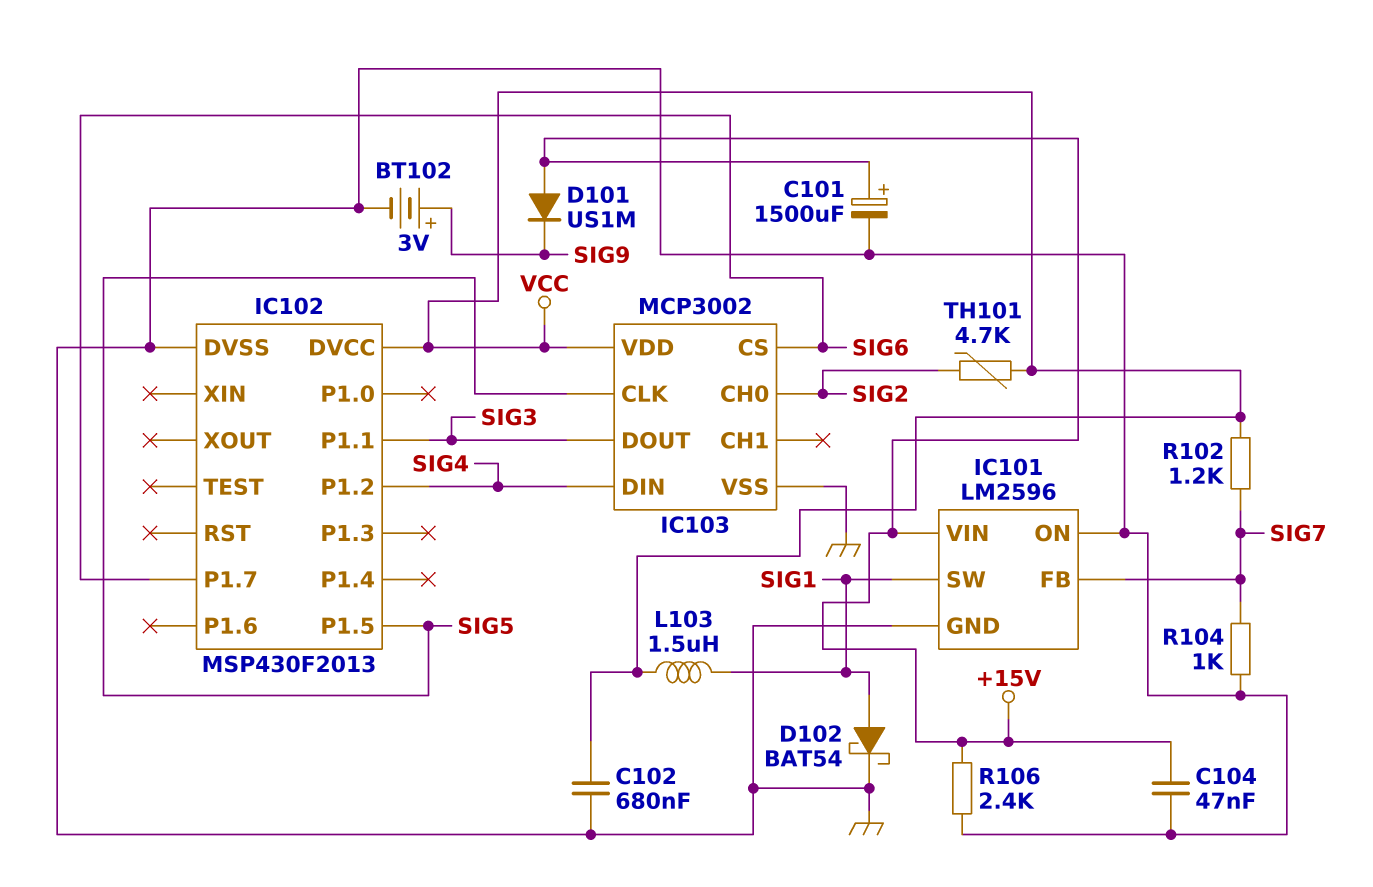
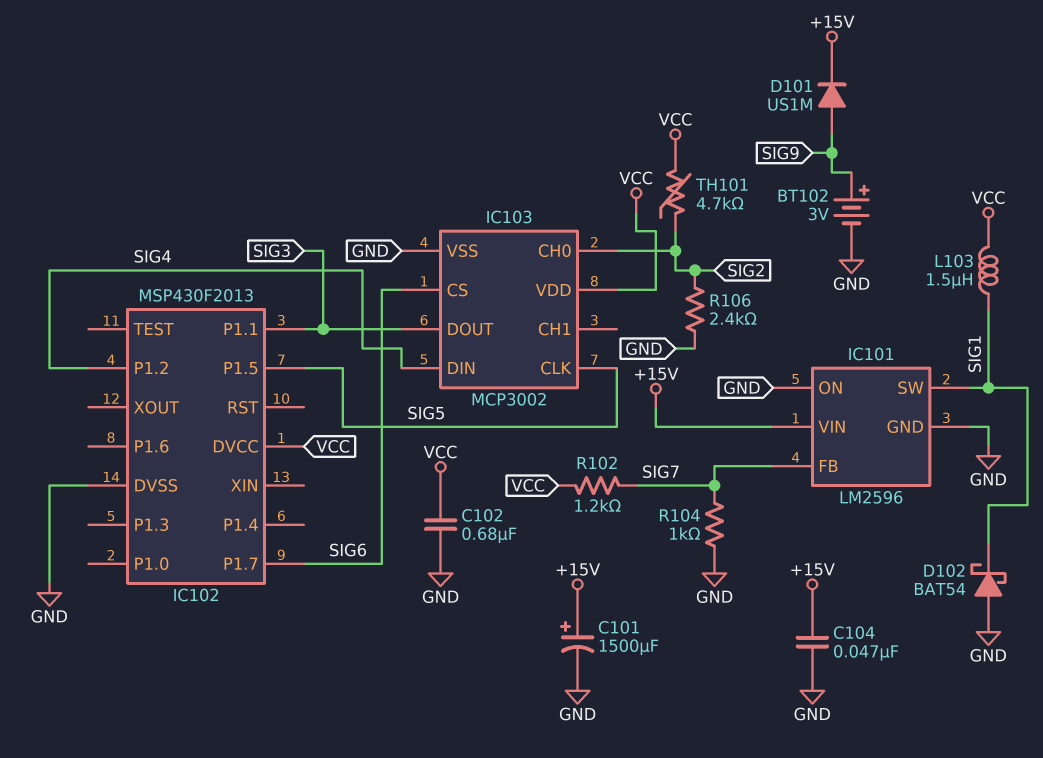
D101: diode US1M (A +15V, K SIG9) -> diode US1M (A SIG9, K +15V)
D102: schottky BAT54 (A SIG1, K GND) -> schottky BAT54 (A GND, K SIG1)
R106: 2.4k (+15V, GND) -> 2.4k (GND, SIG2)

